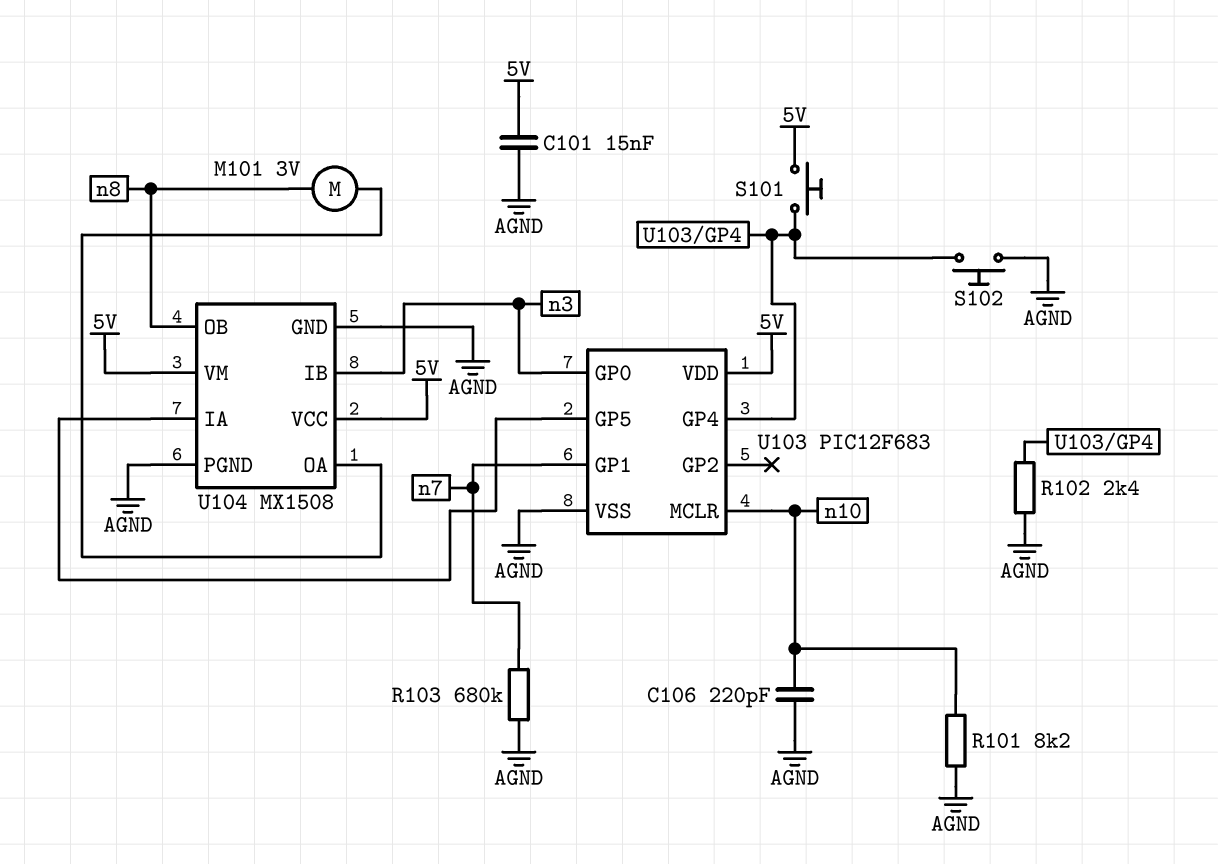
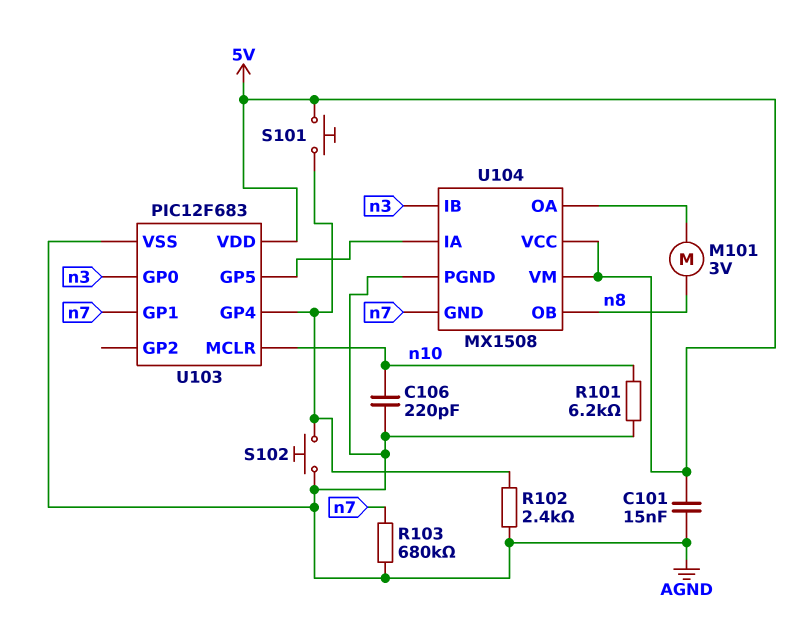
R101: 8.2k (AGND, n10) -> 6.2k (AGND, n10)
U104 pin GND: AGND -> n7

